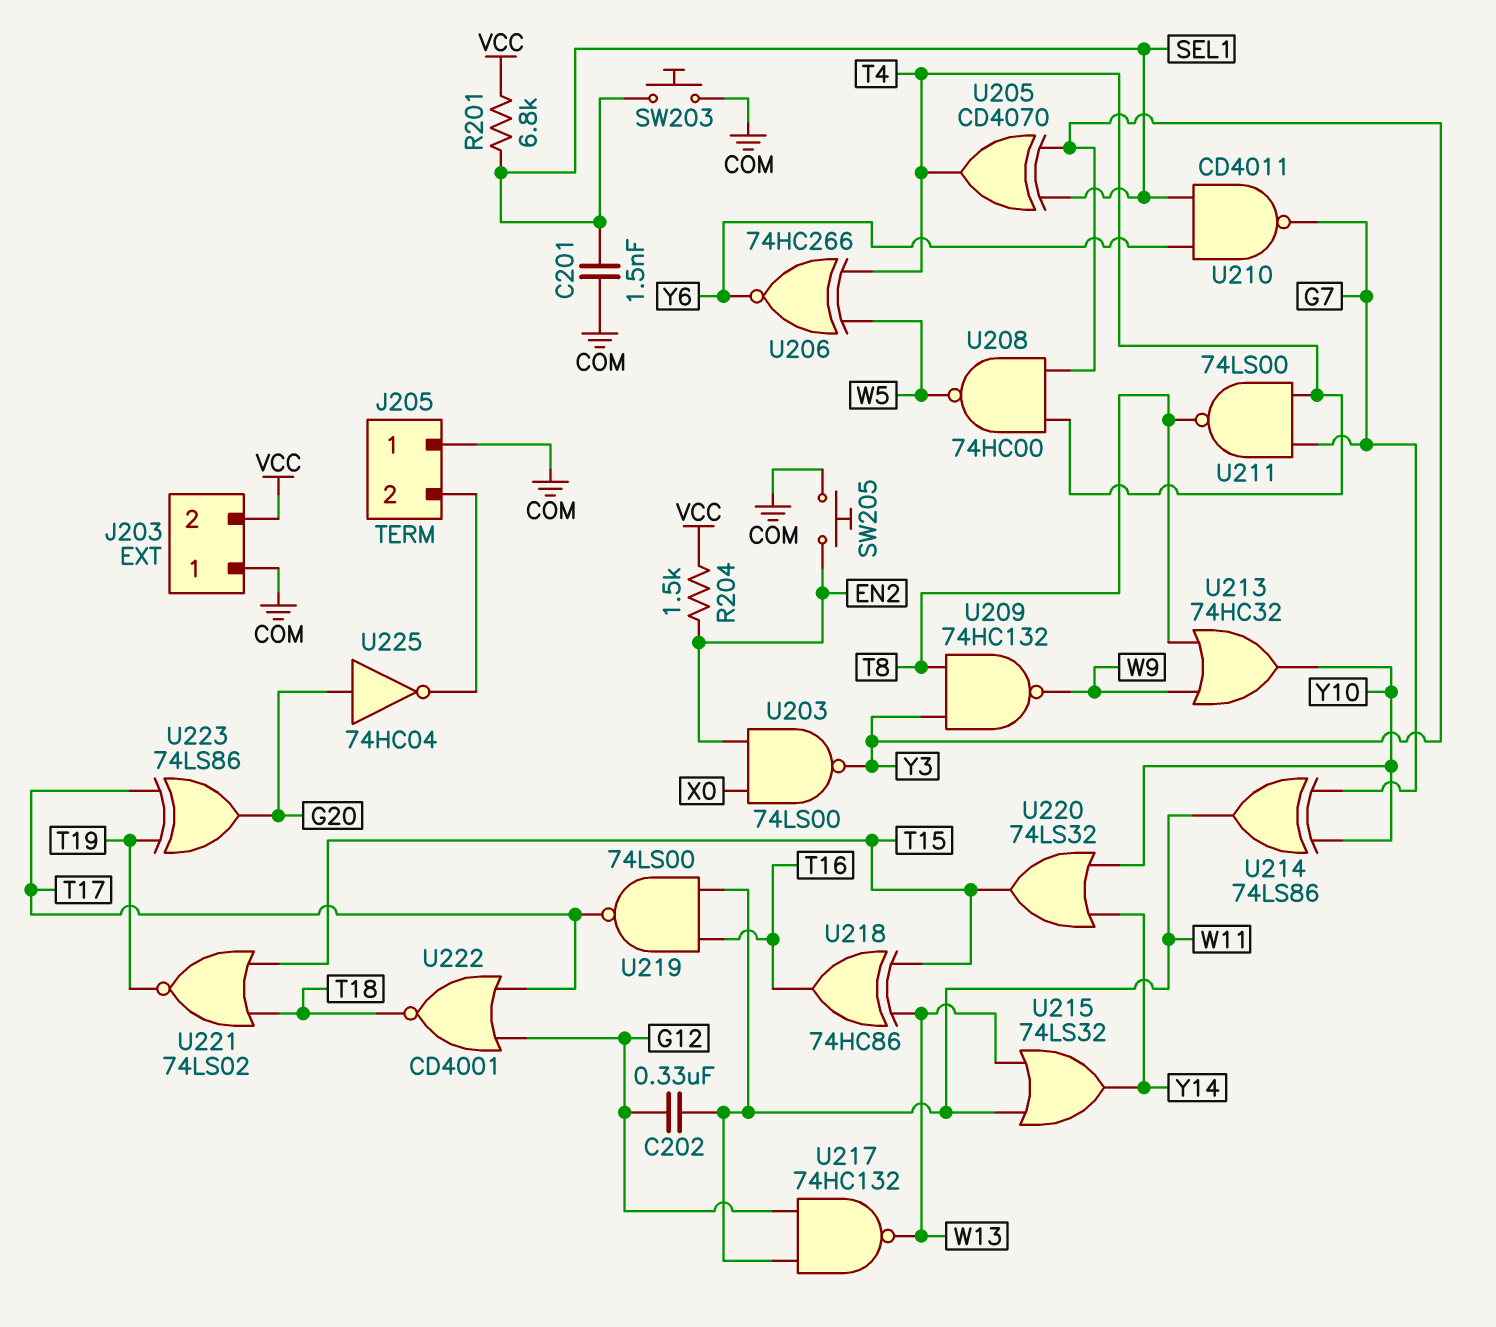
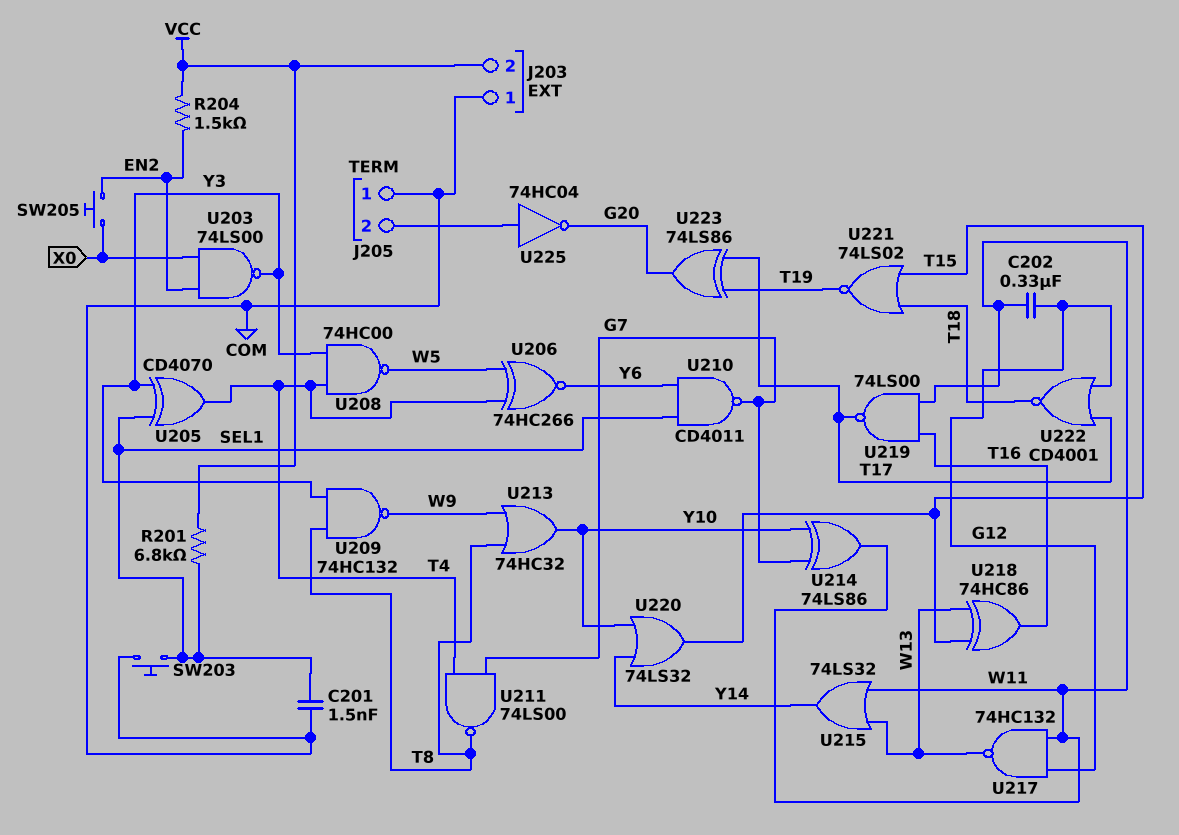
SW205: button (COM, EN2) -> button (EN2, X0)
U225: NOT 74HC04 (in G20, out J205/2) -> NOT 74HC04 (in J205/2, out G20)

